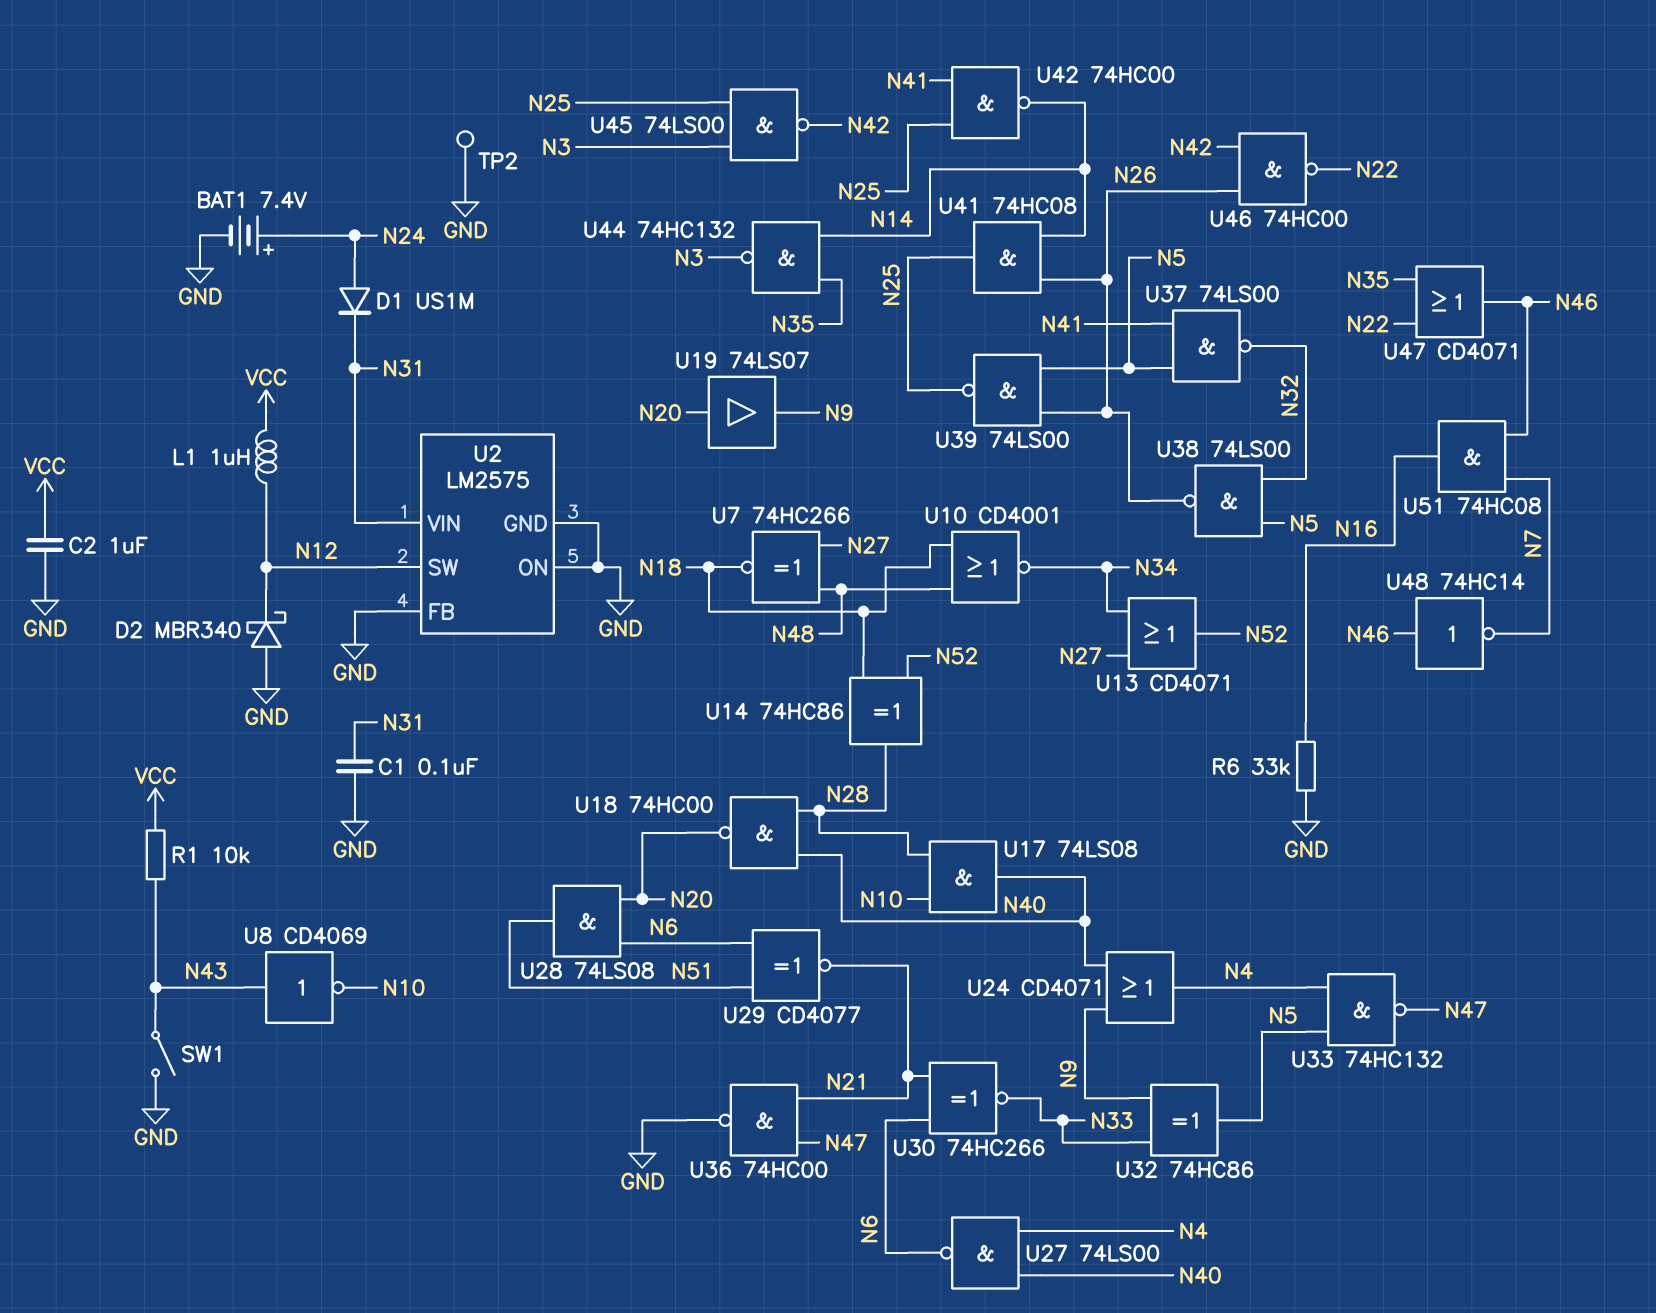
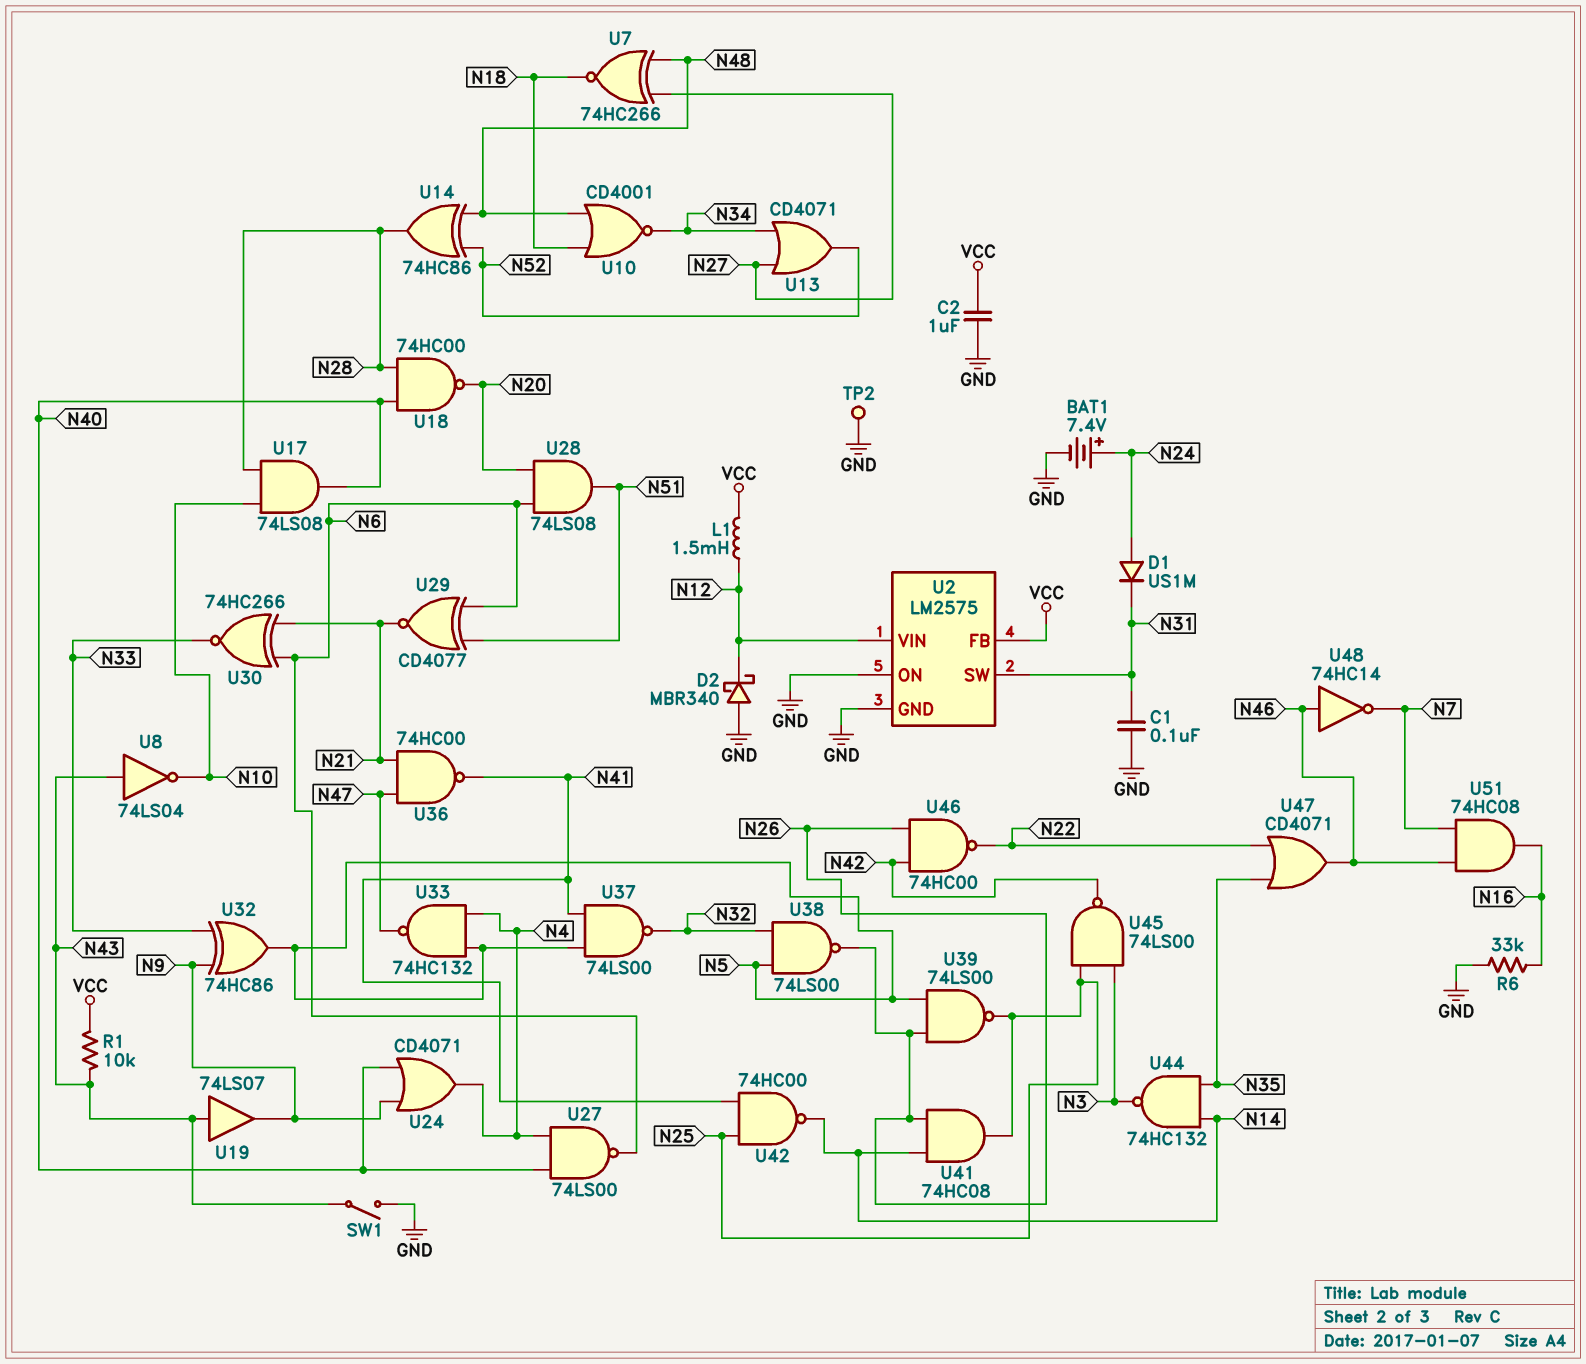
L1: 1uH (N12, VCC) -> 1.5mH (N12, VCC)
U2 pin FB: GND -> VCC
U2 pin SW: N12 -> N31
U2 pin VIN: N31 -> N12
U8: NOT CD4069 (in N43, out N10) -> NOT 74LS04 (in N43, out N10)
U14: XOR 74HC86 (in N18, in N52, out N28) -> XOR 74HC86 (in N48, in N52, out N28)
U19: buffer 74LS07 (in N20, out N9) -> buffer 74LS07 (in N43, out N9)
U36: NAND 74HC00 (in N21, in N47, out GND) -> NAND 74HC00 (in N21, in N47, out N41)

